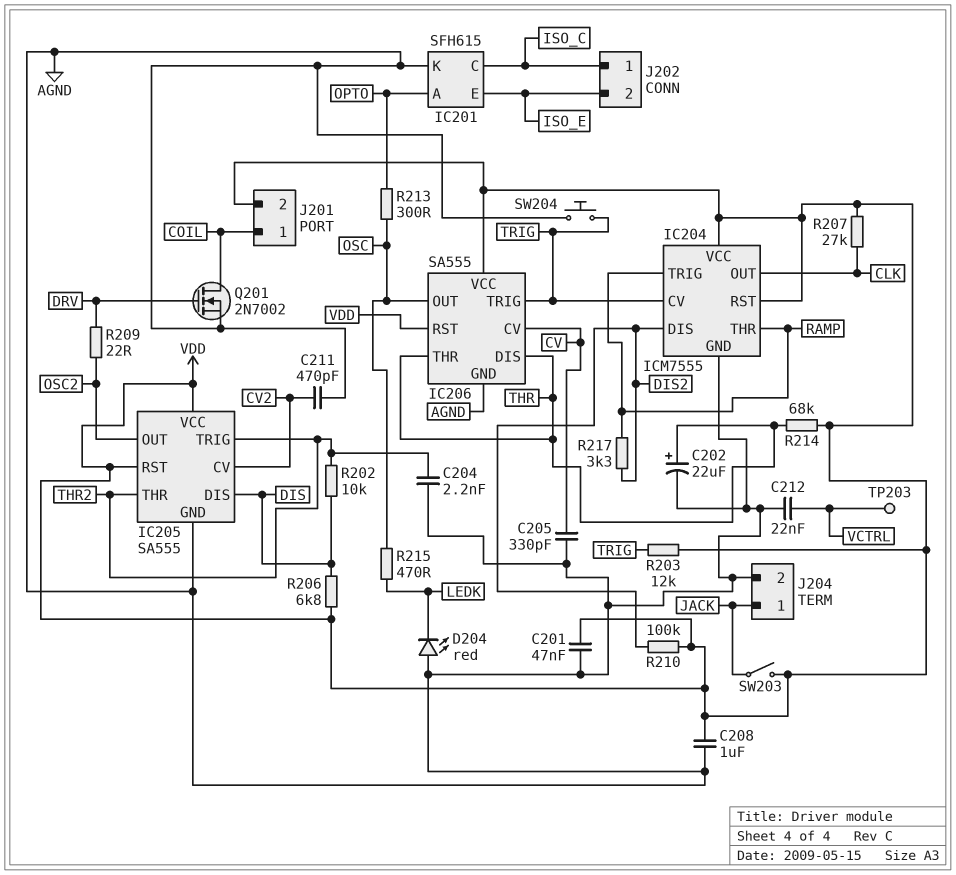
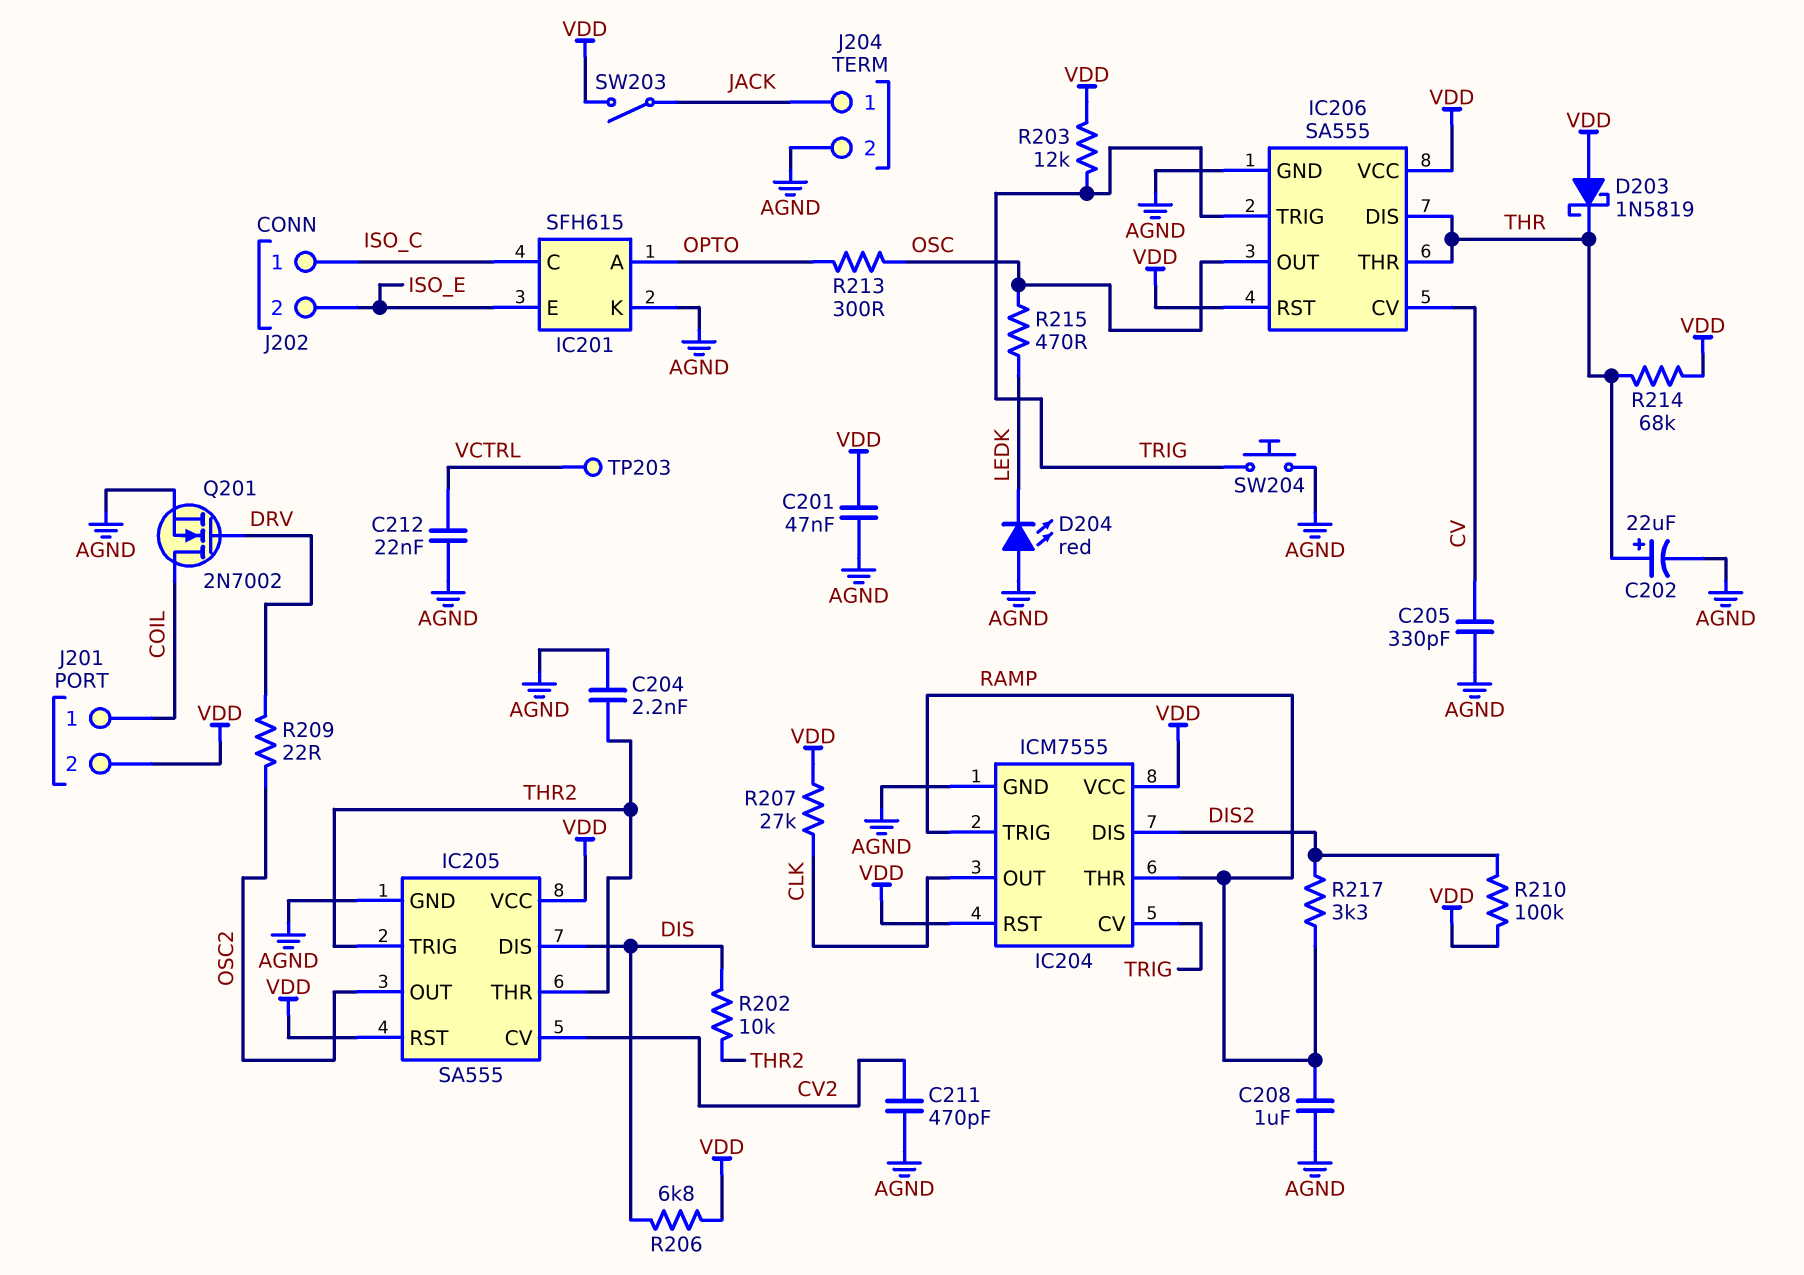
C208: 1uF (AGND, VDD) -> 1uF (AGND, RAMP)
D203: none -> schottky 1N5819 (A VDD, K THR)

